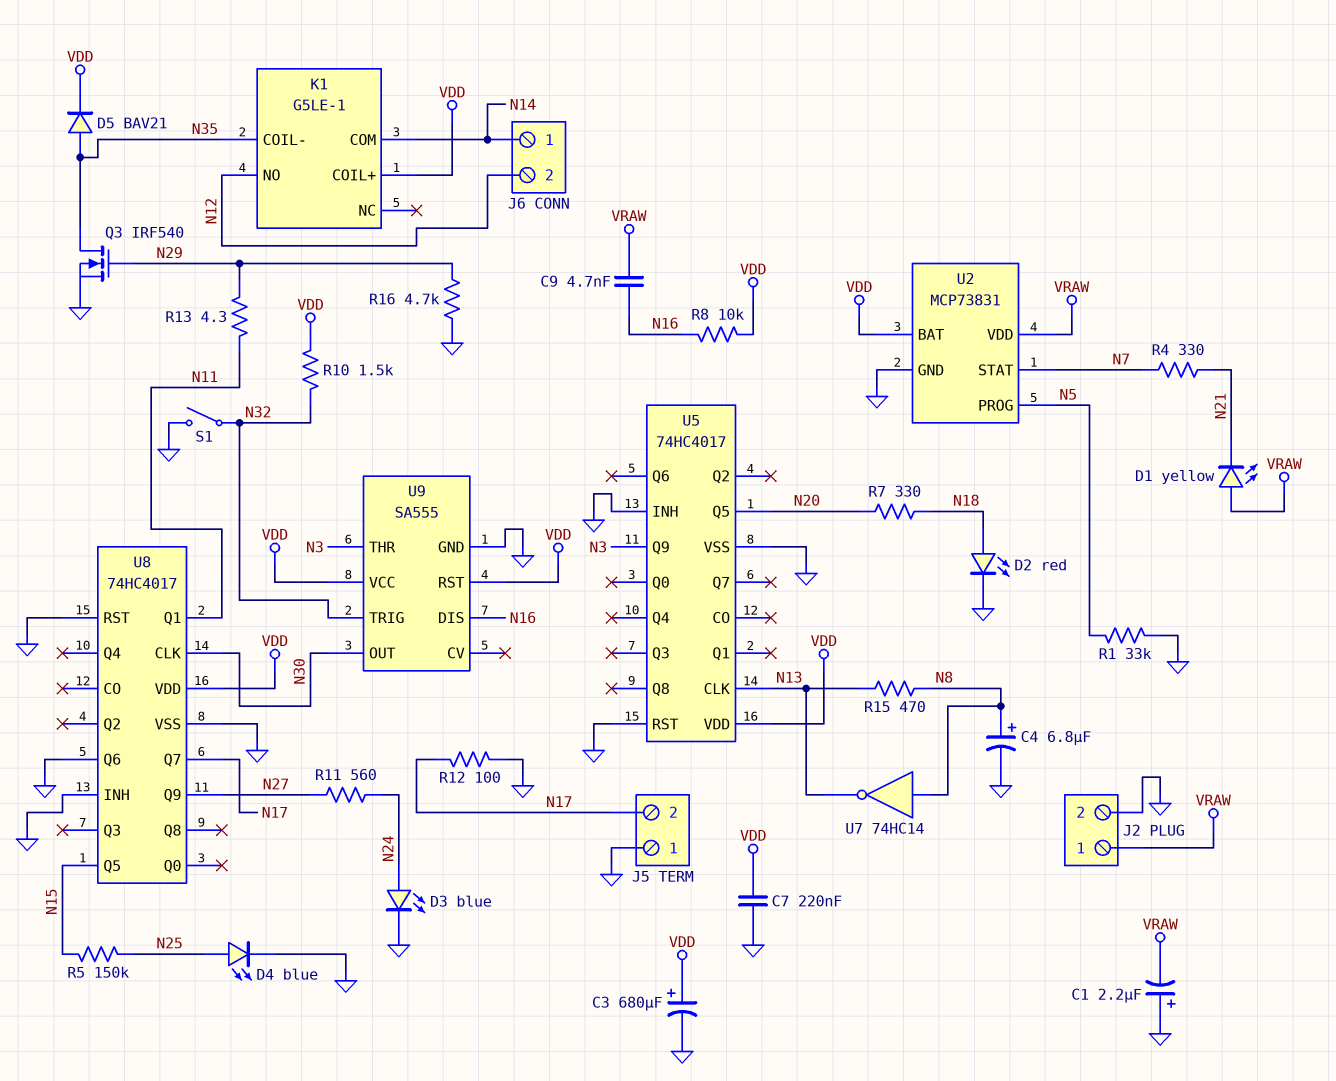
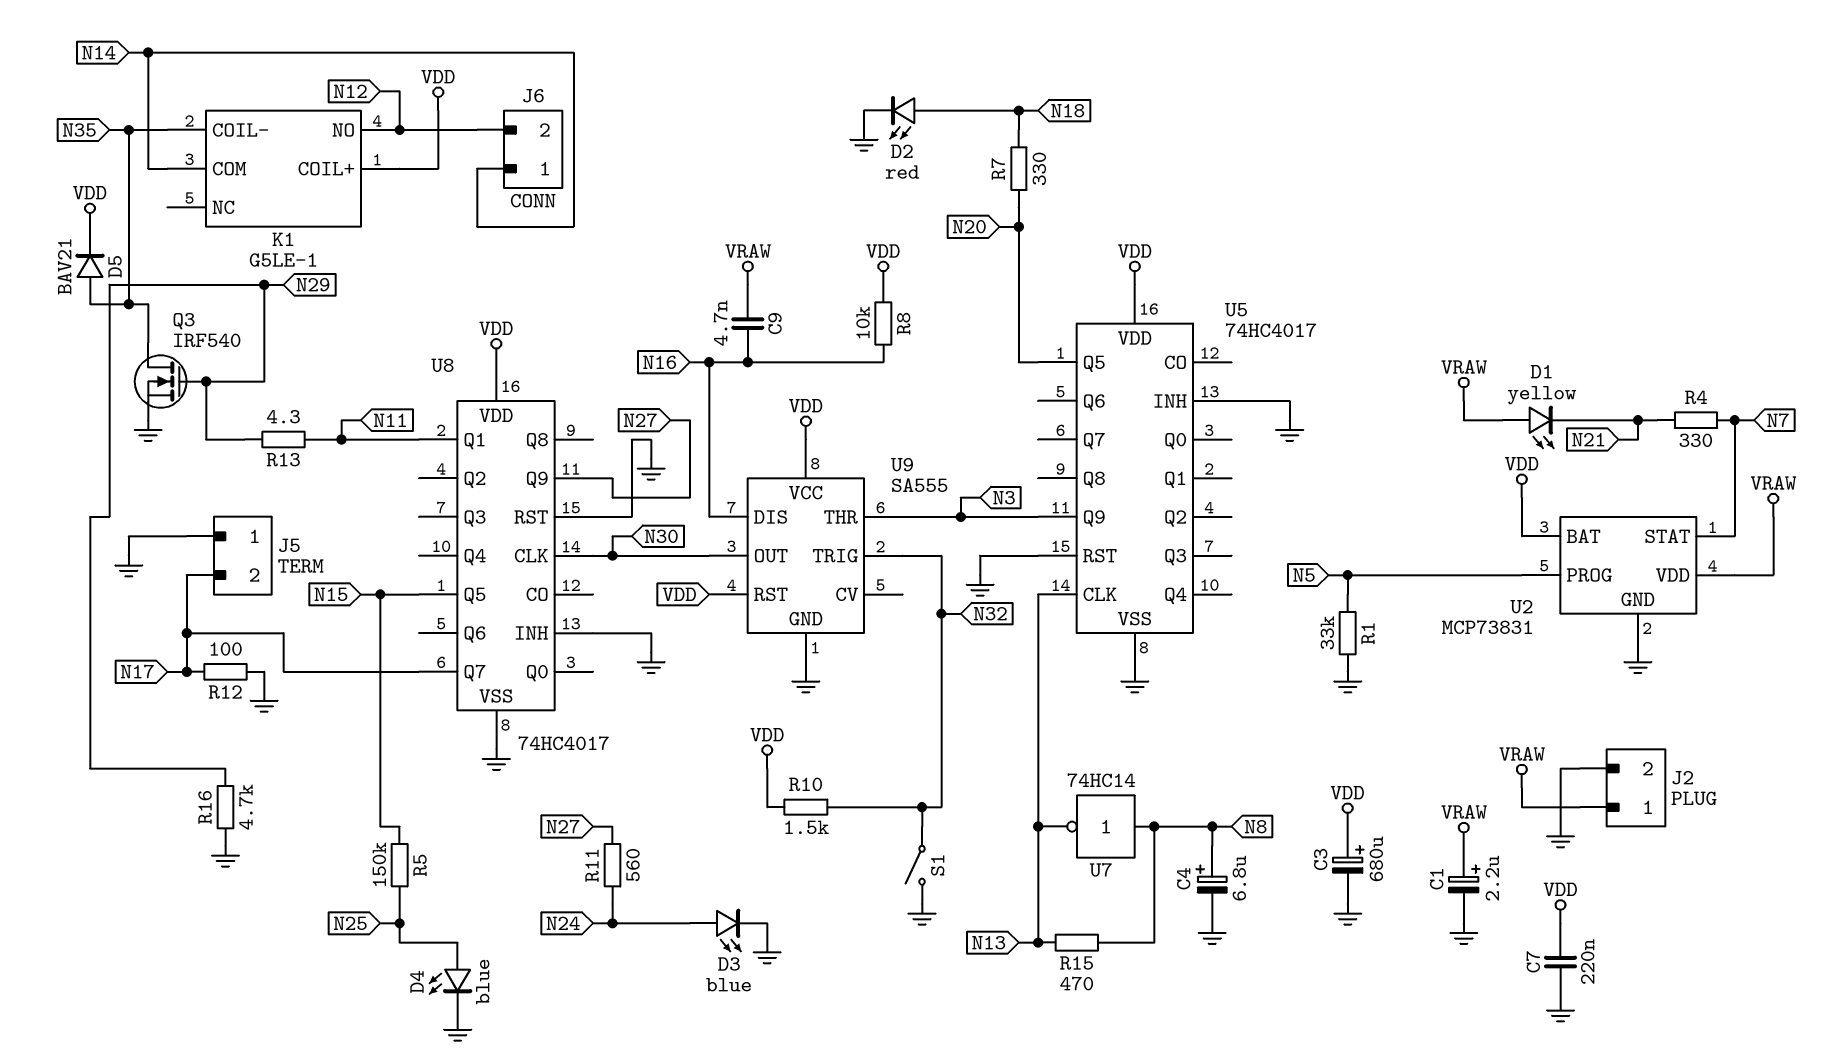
C1: 2.2uF (plus GND, minus VRAW) -> 2.2uF (plus VRAW, minus GND)
U8 pin Q6: GND -> none

